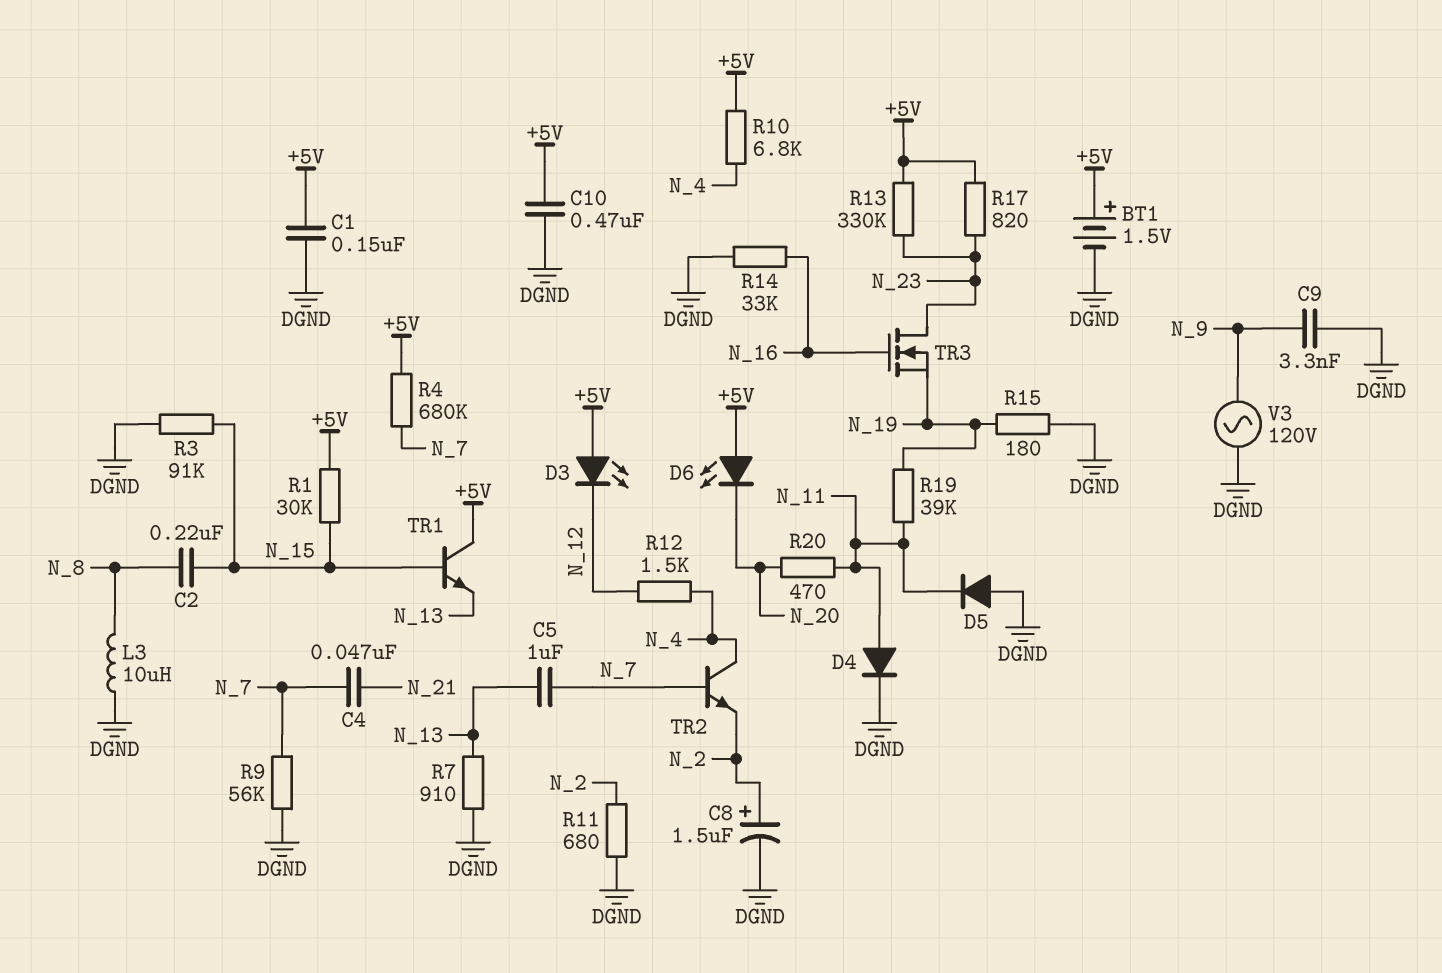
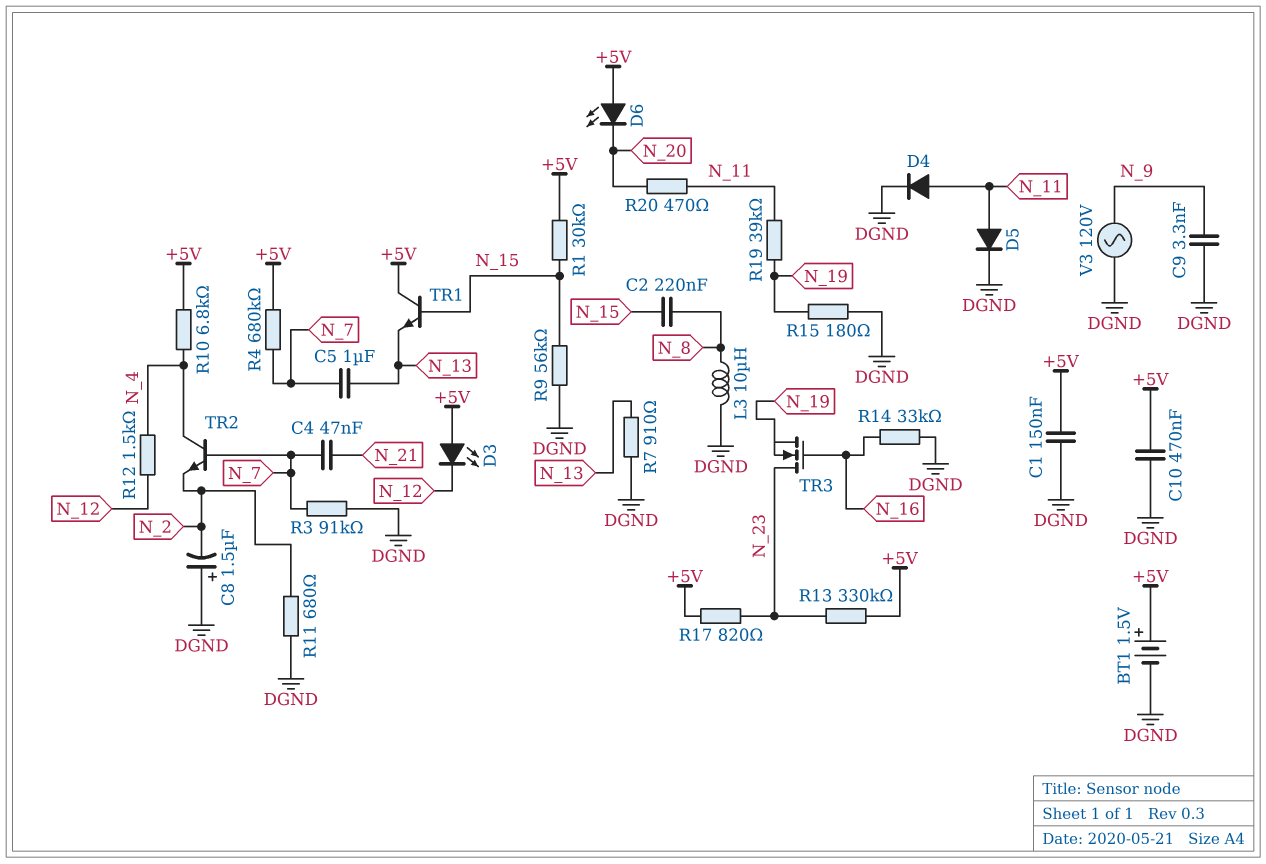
C8: 1.5uF (plus N_2, minus DGND) -> 1.5uF (plus DGND, minus N_2)
D5: diode (A DGND, K N_11) -> diode (A N_11, K DGND)
R3: 91k (DGND, N_15) -> 91k (DGND, N_7)
R9: 56k (DGND, N_7) -> 56k (DGND, N_15)

